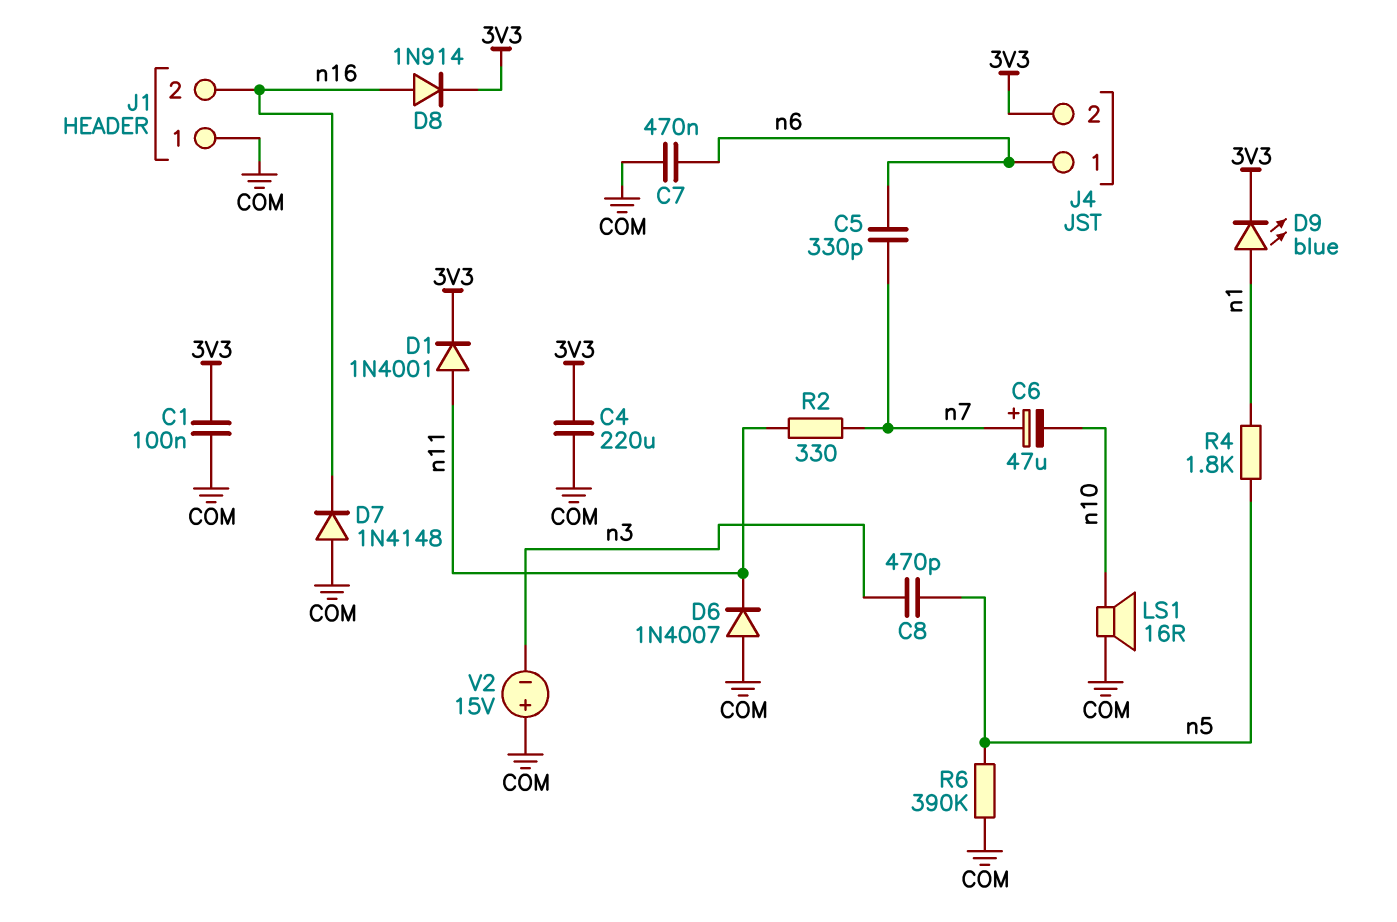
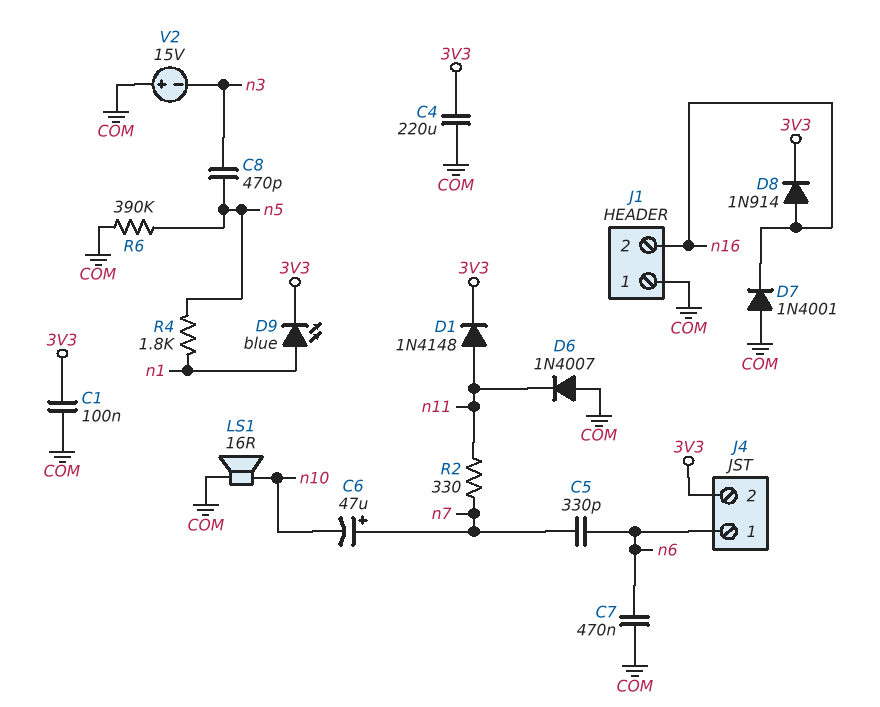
D1: diode 1N4001 (A n11, K 3V3) -> diode 1N4148 (A n11, K 3V3)
D7: diode 1N4148 (A COM, K n16) -> diode 1N4001 (A COM, K n16)

